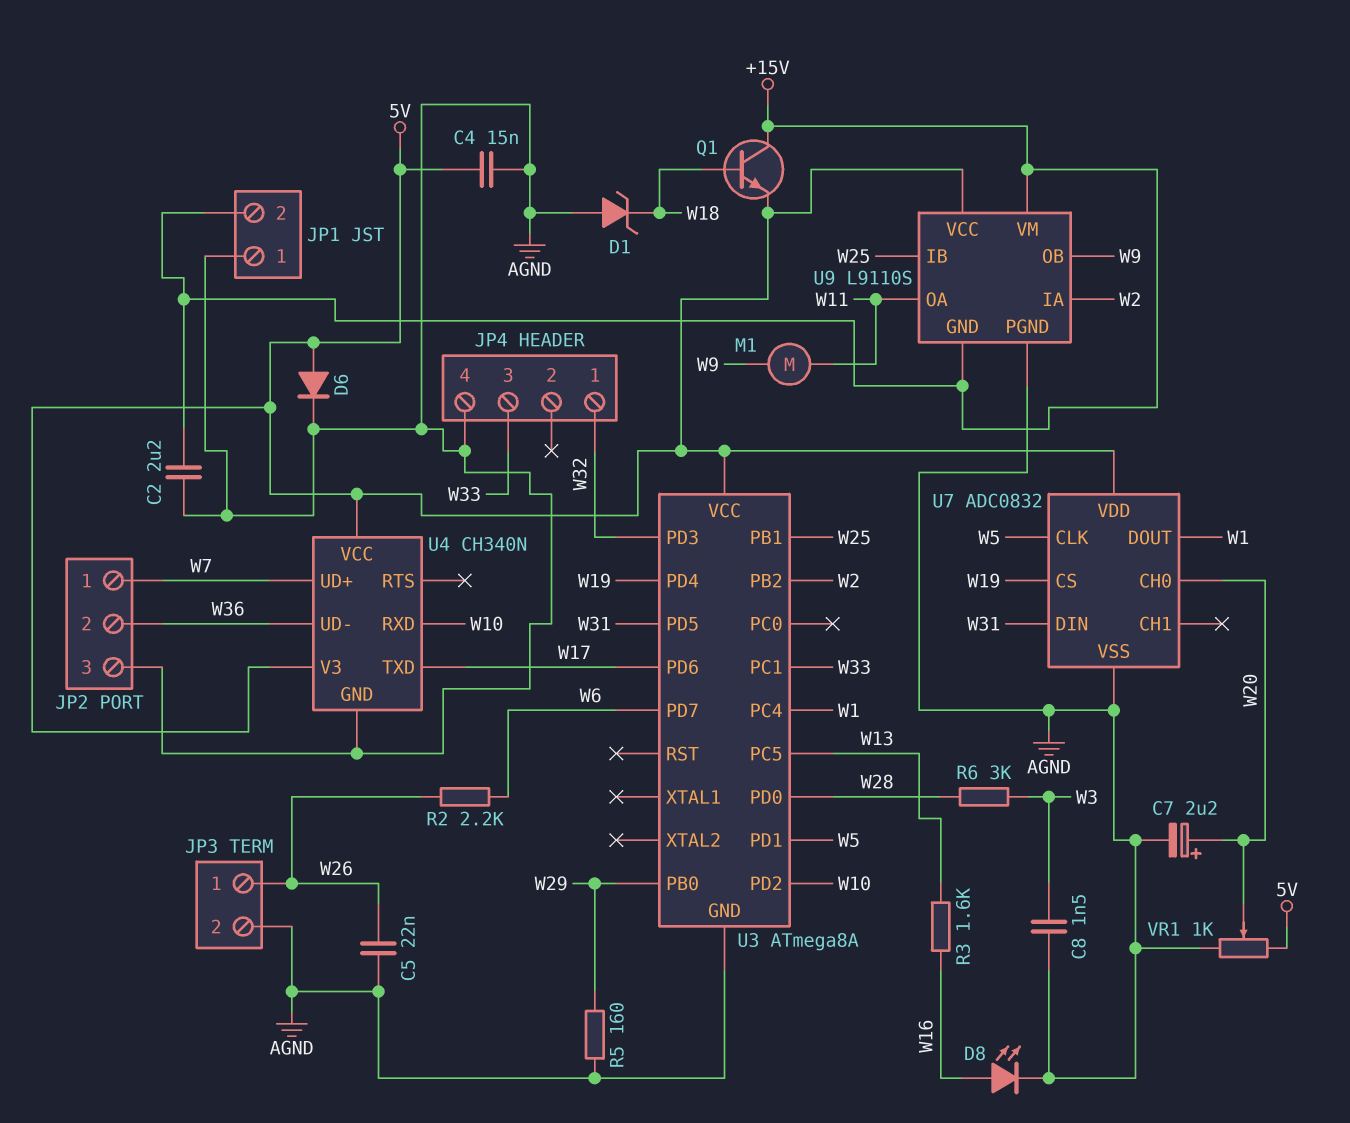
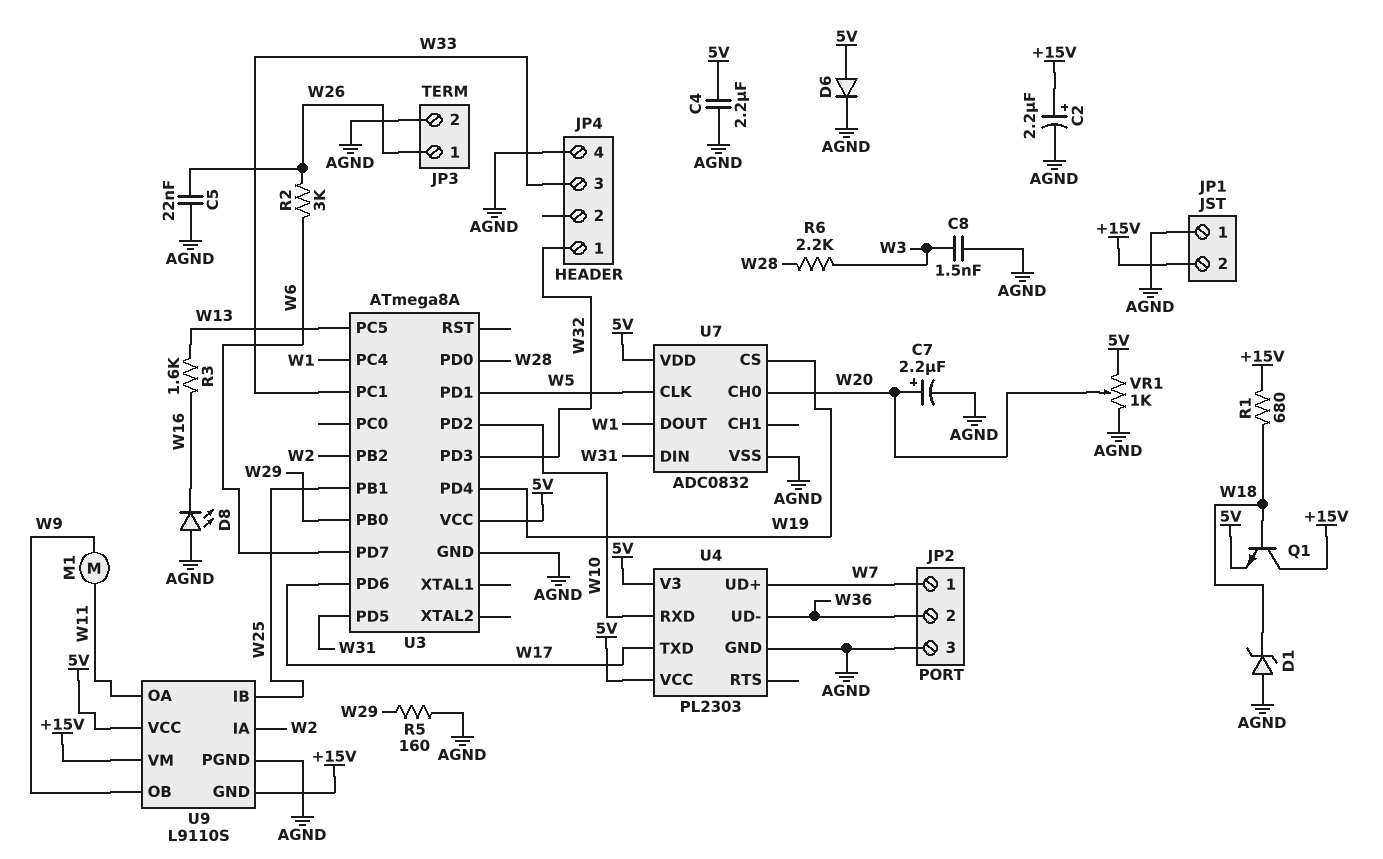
C2: 2.2uF (+15V, AGND) -> 2.2uF (plus +15V, minus AGND)
C4: 15nF (5V, AGND) -> 2.2uF (5V, AGND)
D8: LED (A W16, K AGND) -> LED (A AGND, K W16)
R1: none -> 680 (+15V, W18)
R2: 2.2k (W6, W26) -> 3k (W6, W26)
R6: 3k (W3, W28) -> 2.2k (W3, W28)
U4: CH340N -> PL2303

